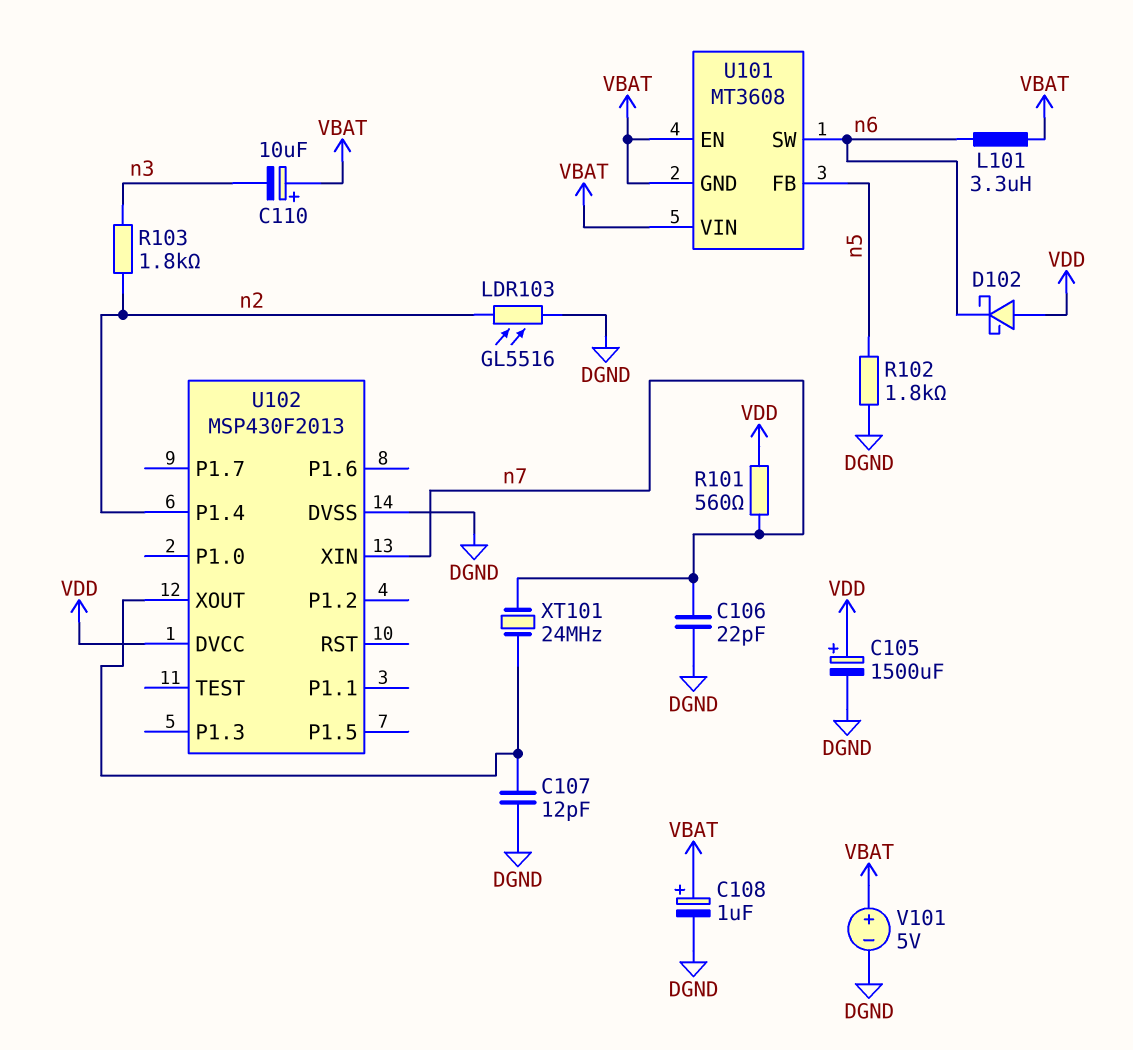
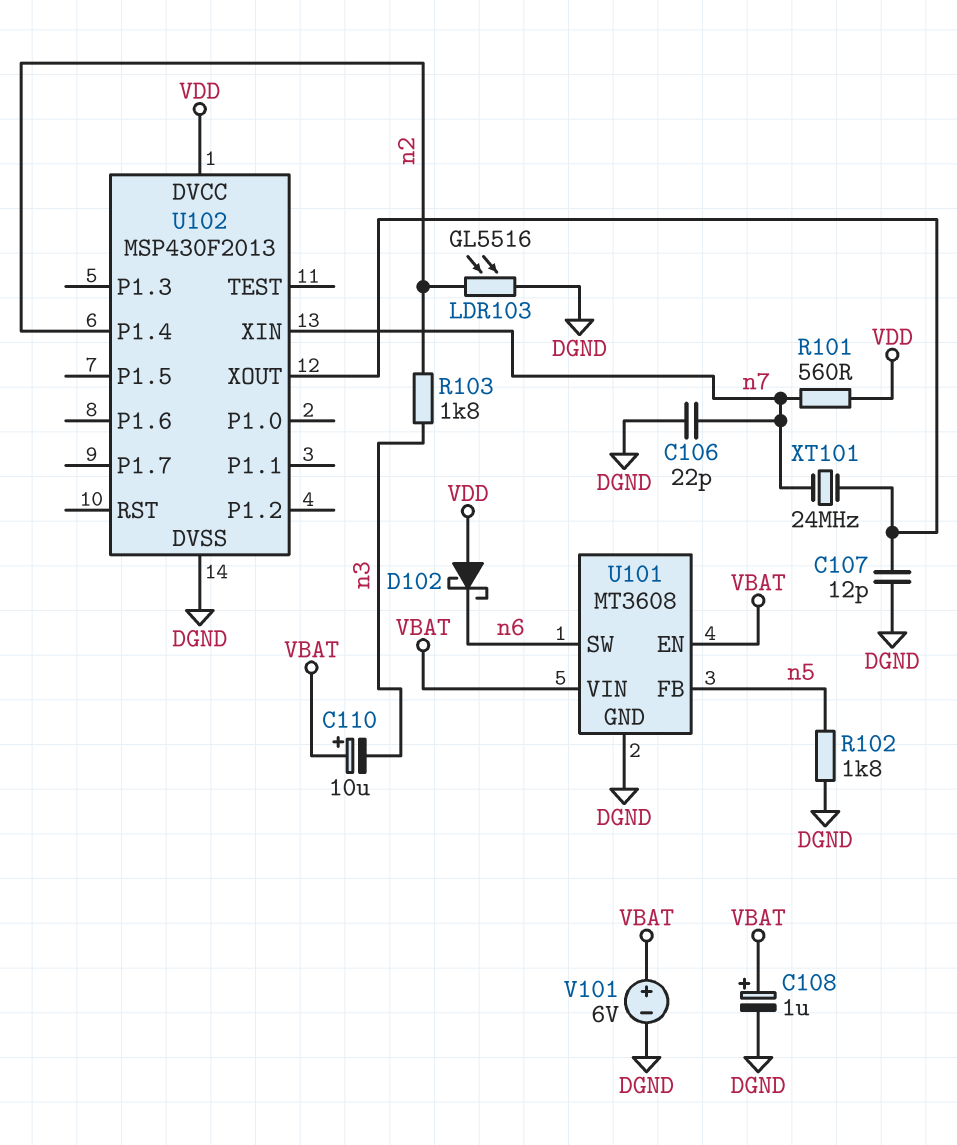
C105: 1500uF (plus VDD, minus DGND) -> none
L101: 3.3uH (VBAT, n6) -> none
U101 pin GND: VBAT -> DGND
V101: 5V (plus VBAT, minus DGND) -> 6V (plus VBAT, minus DGND)

